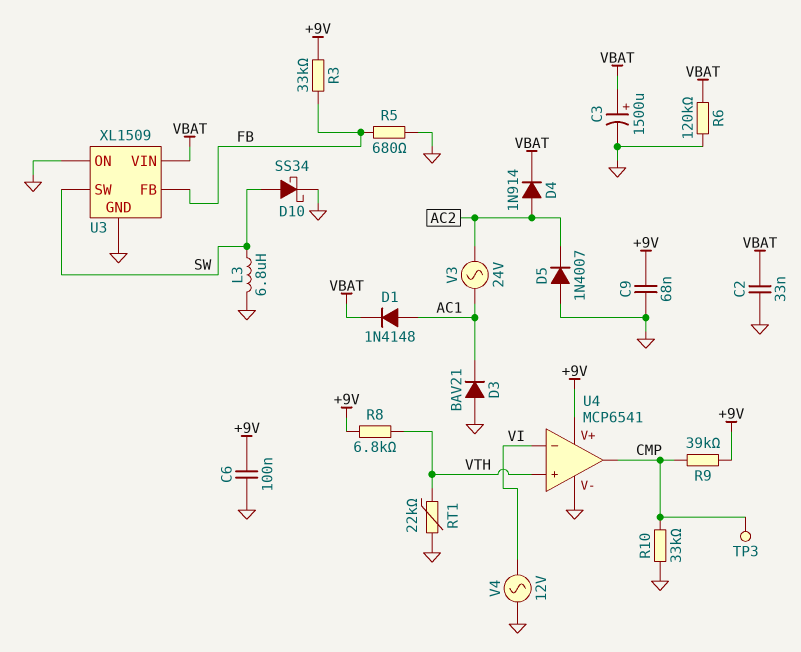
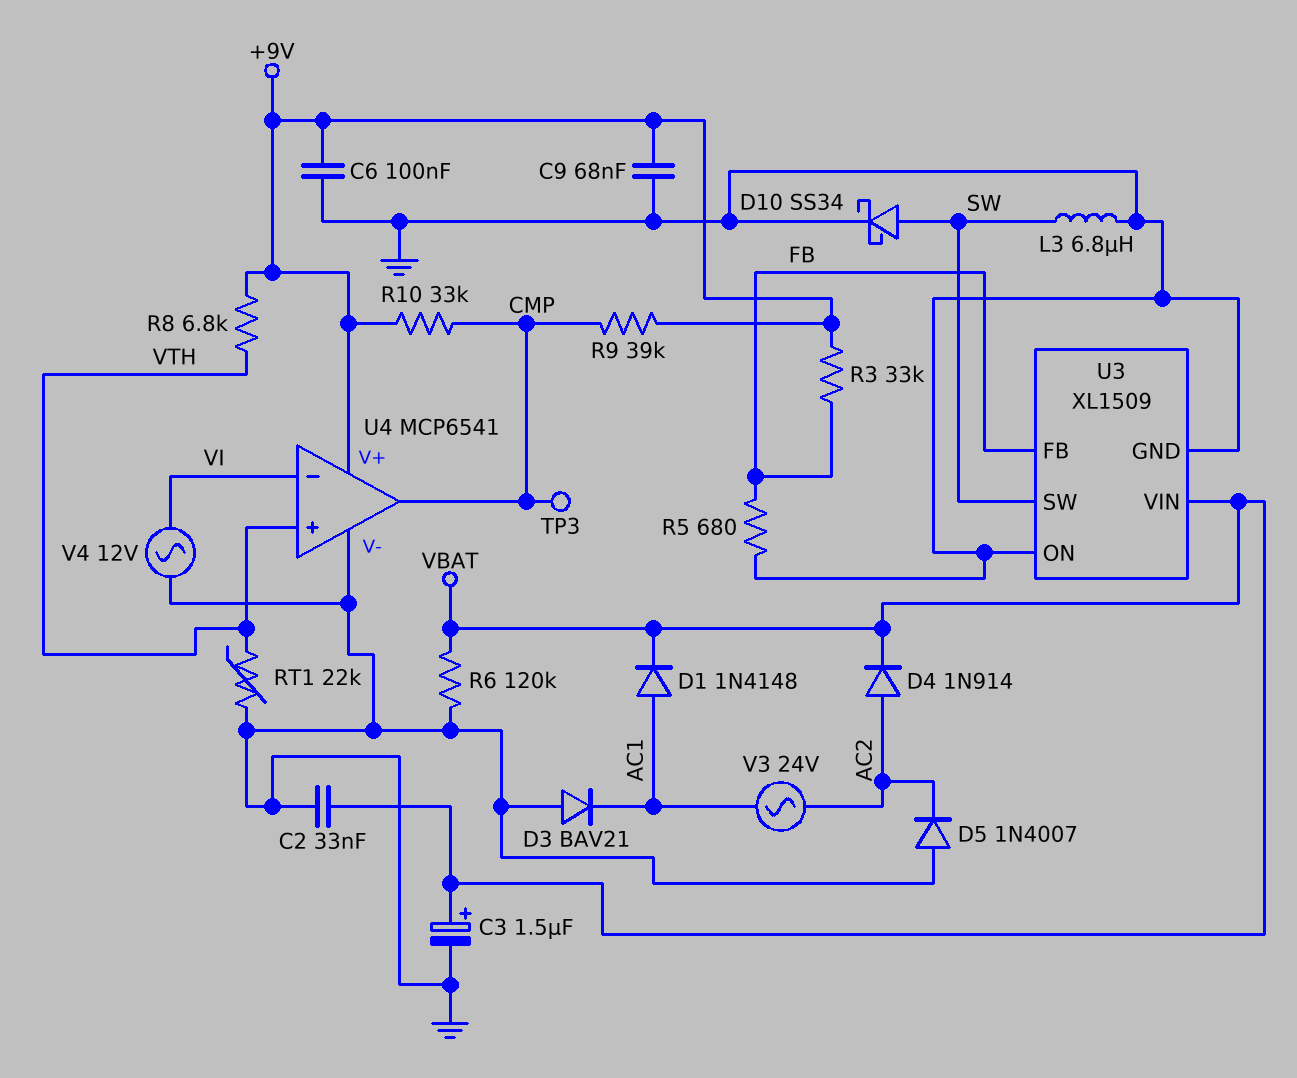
C3: 1500uF (plus VBAT, minus GND) -> 1.5uF (plus VBAT, minus GND)
R10: 33k (CMP, GND) -> 33k (+9V, CMP)

